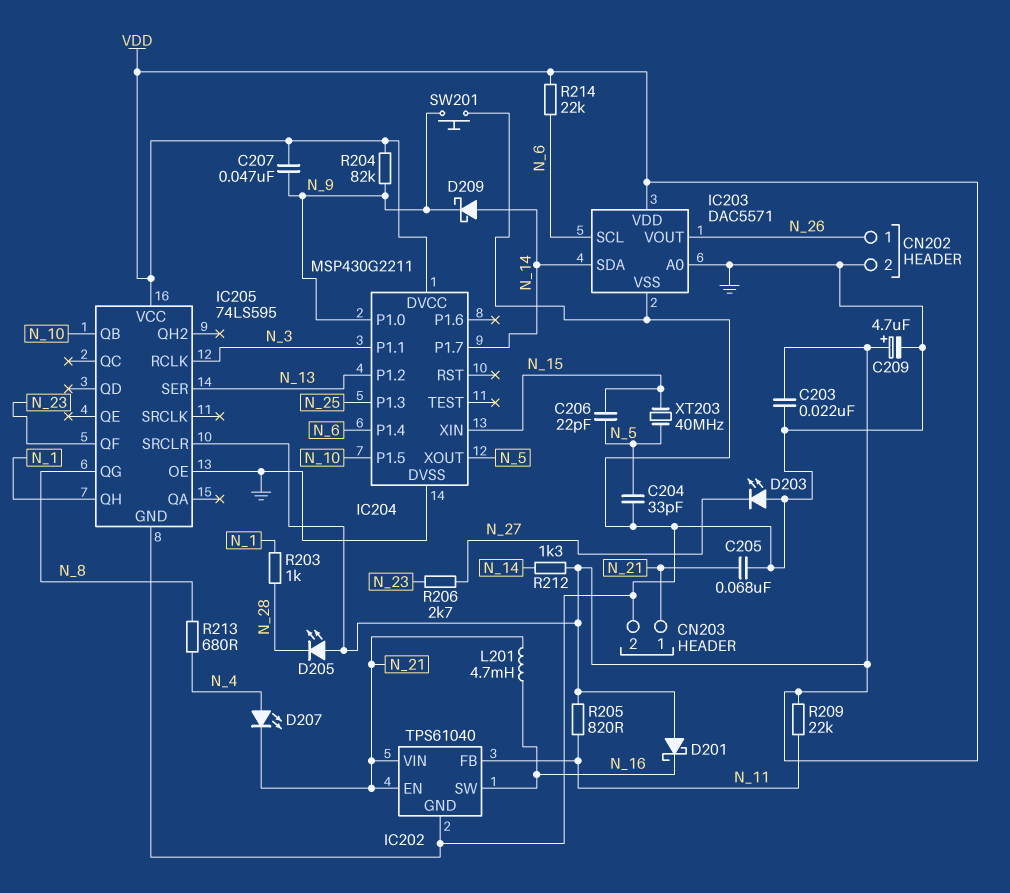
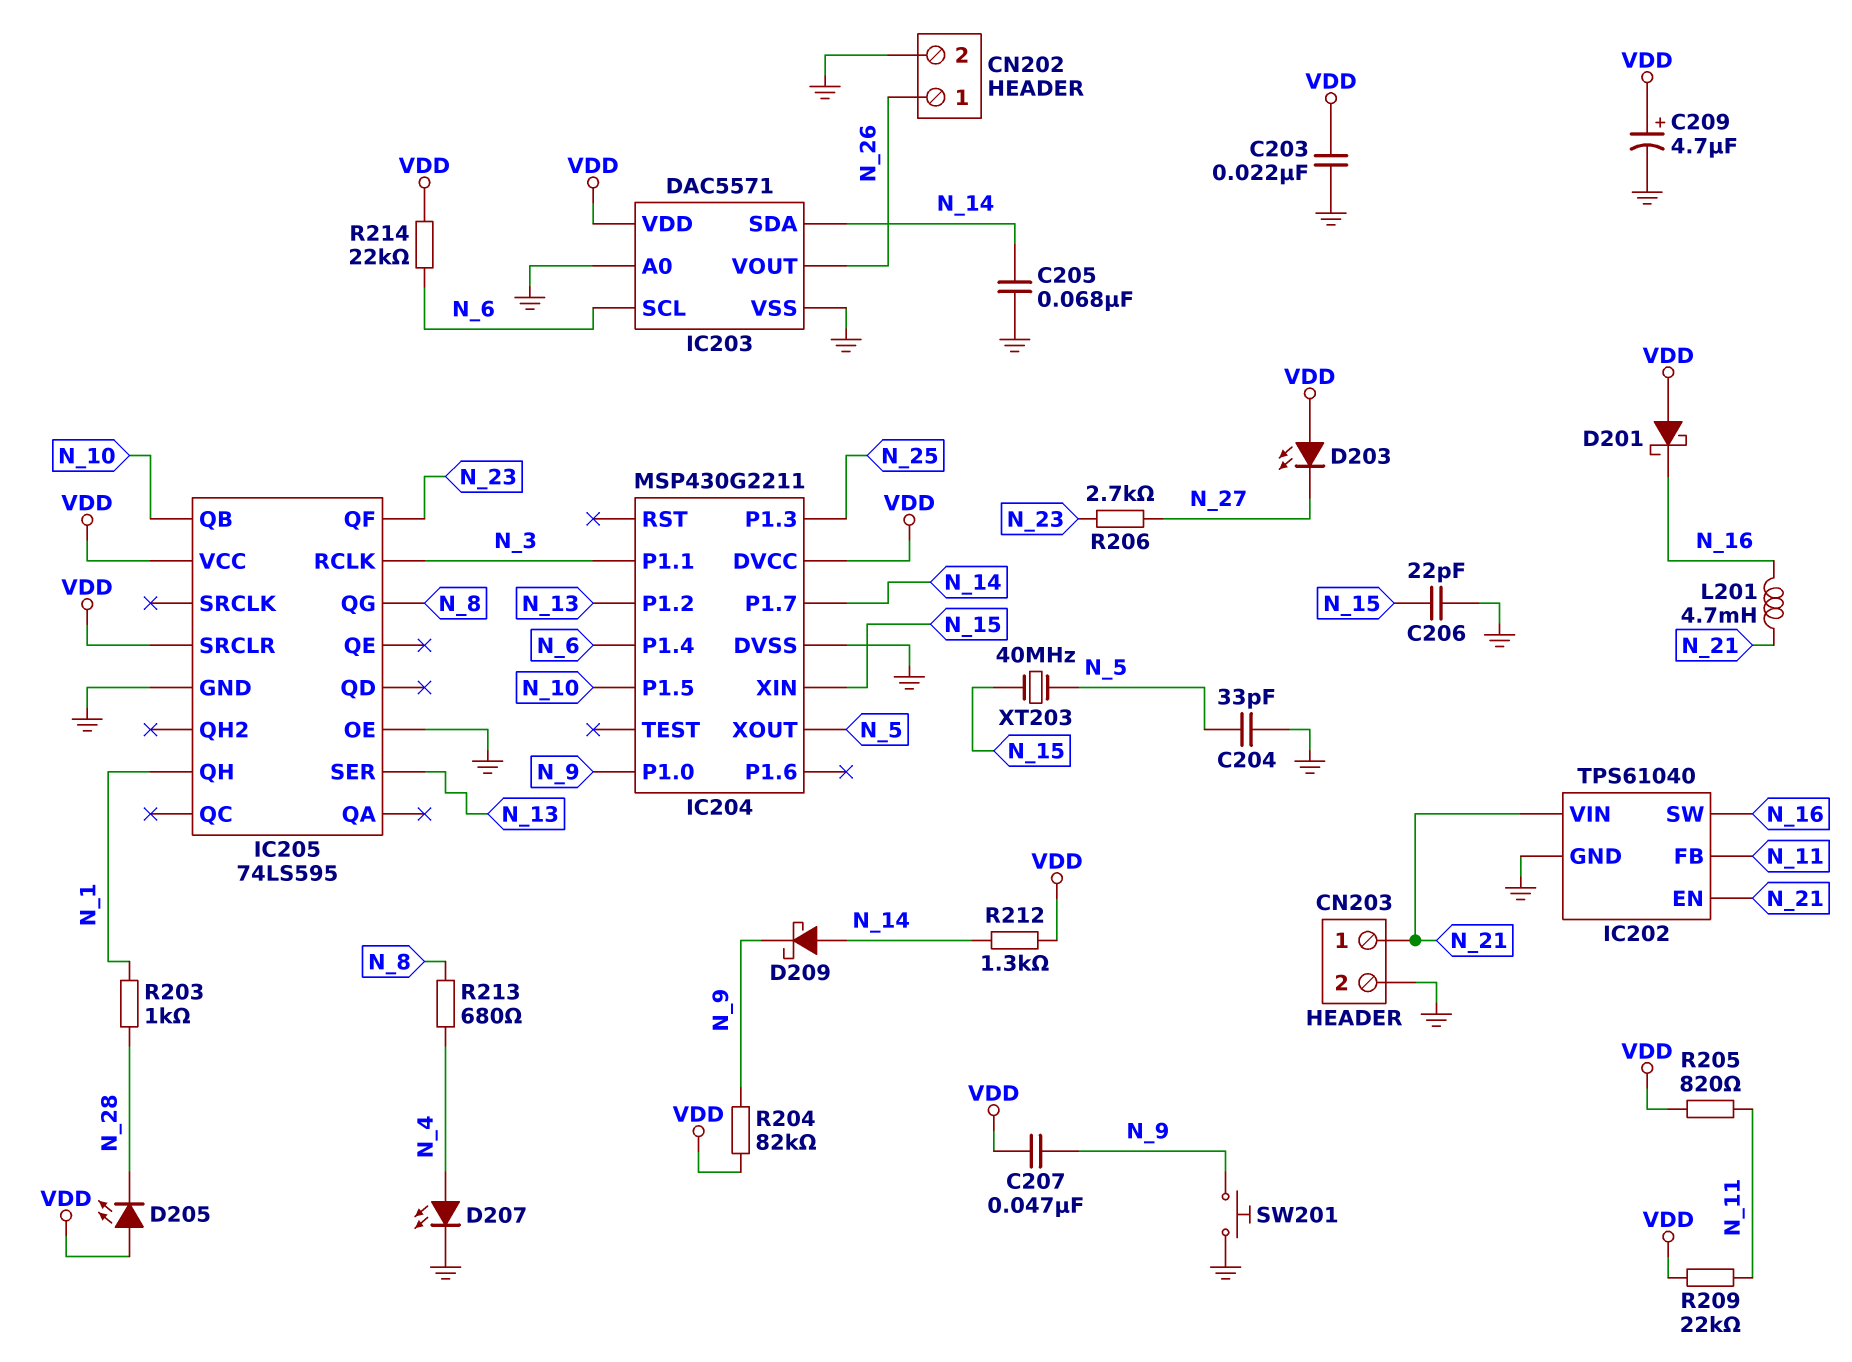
C205: 68nF (GND, N_21) -> 68nF (GND, N_14)
C206: 22pF (N_5, N_15) -> 22pF (GND, N_15)
D203: LED (A GND, K N_27) -> LED (A VDD, K N_27)
D207: LED (A N_4, K N_21) -> LED (A N_4, K GND)

